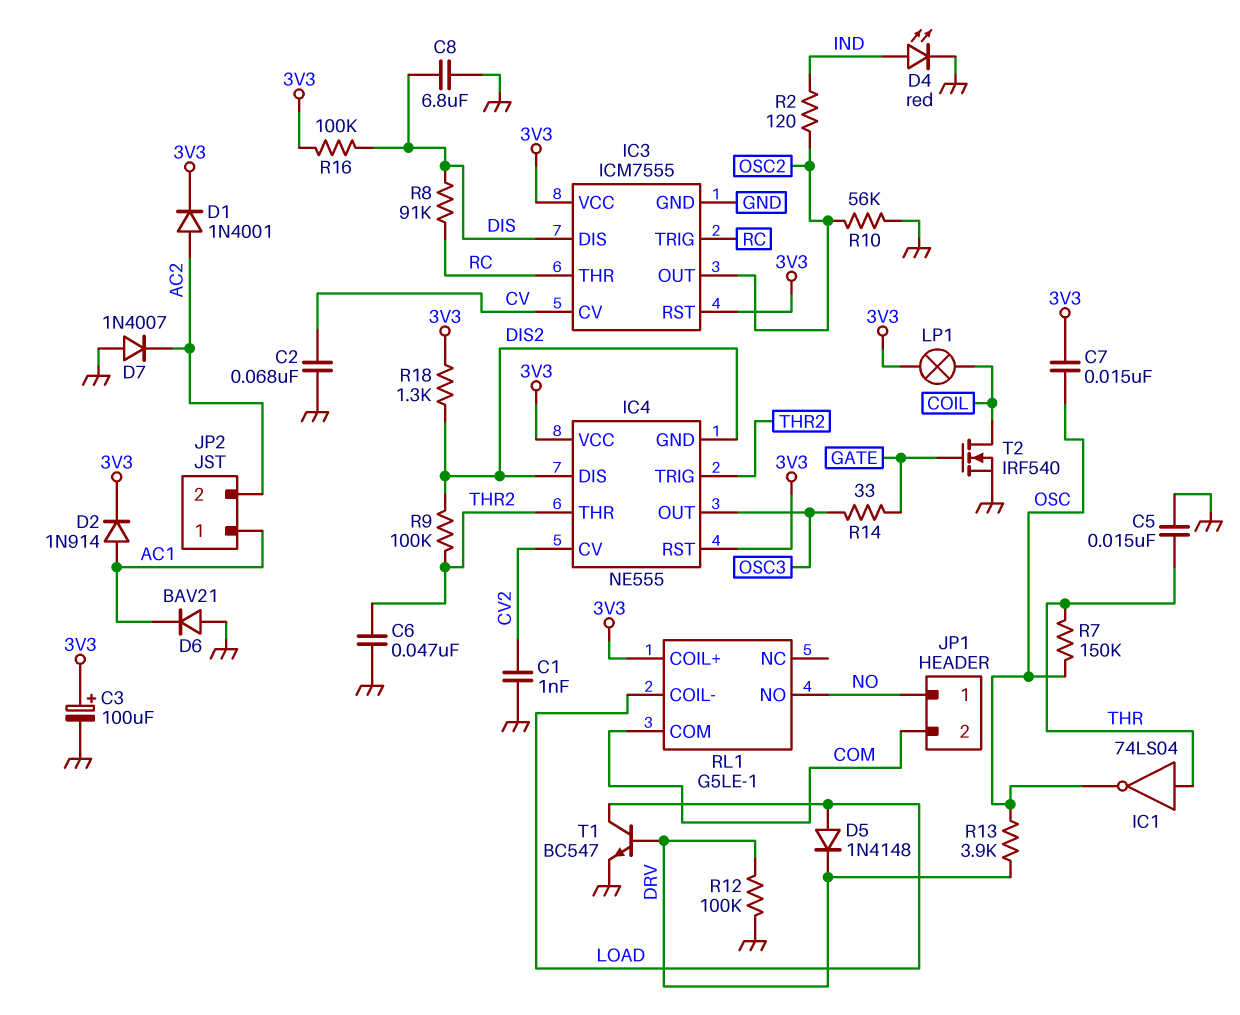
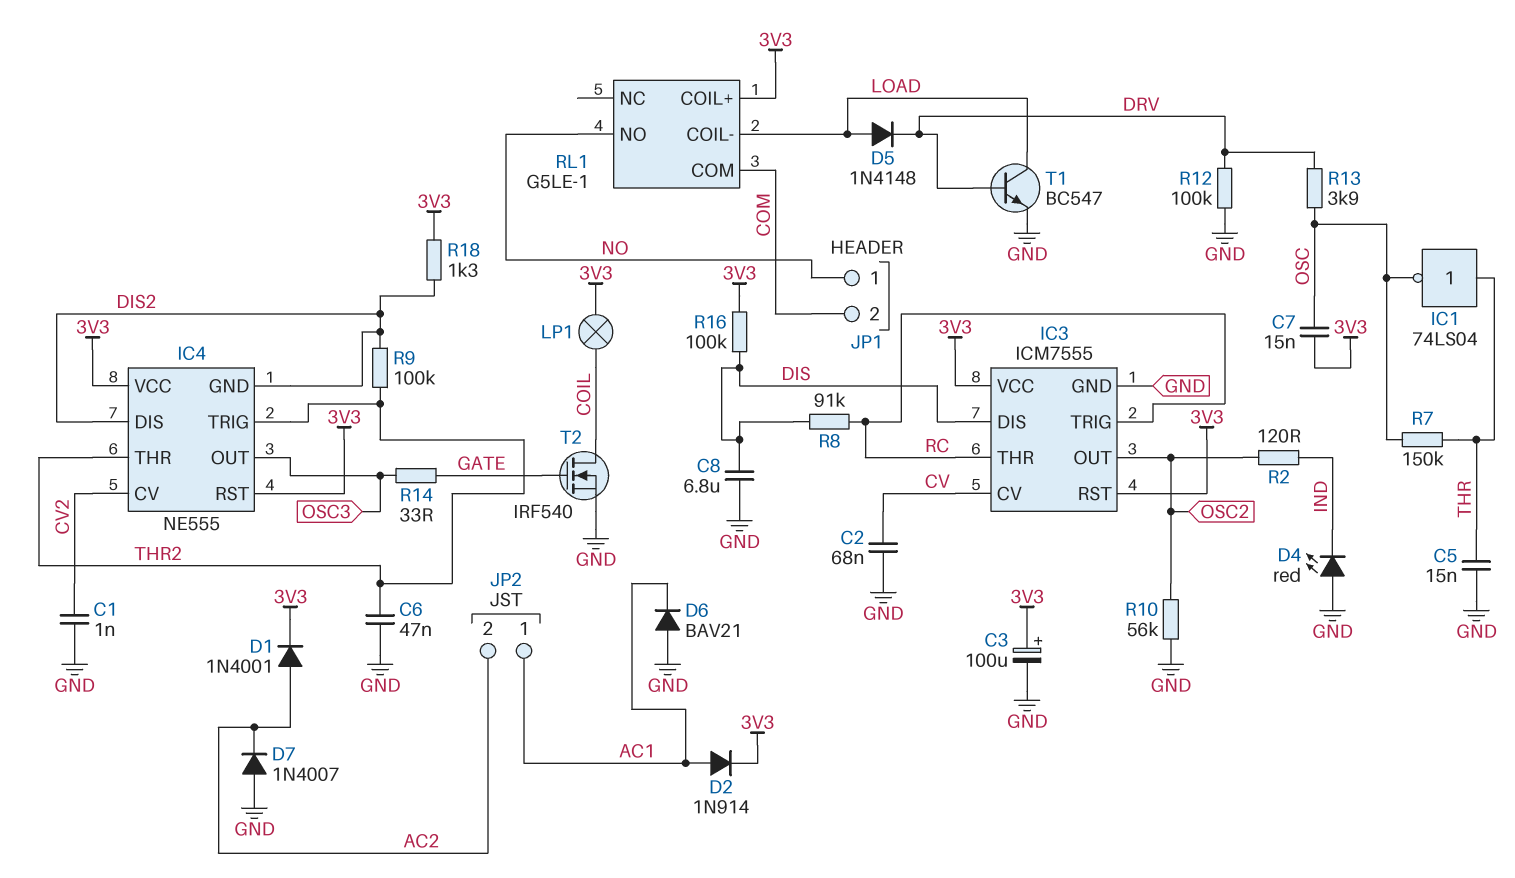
D4: LED red (A IND, K GND) -> LED red (A GND, K IND)

